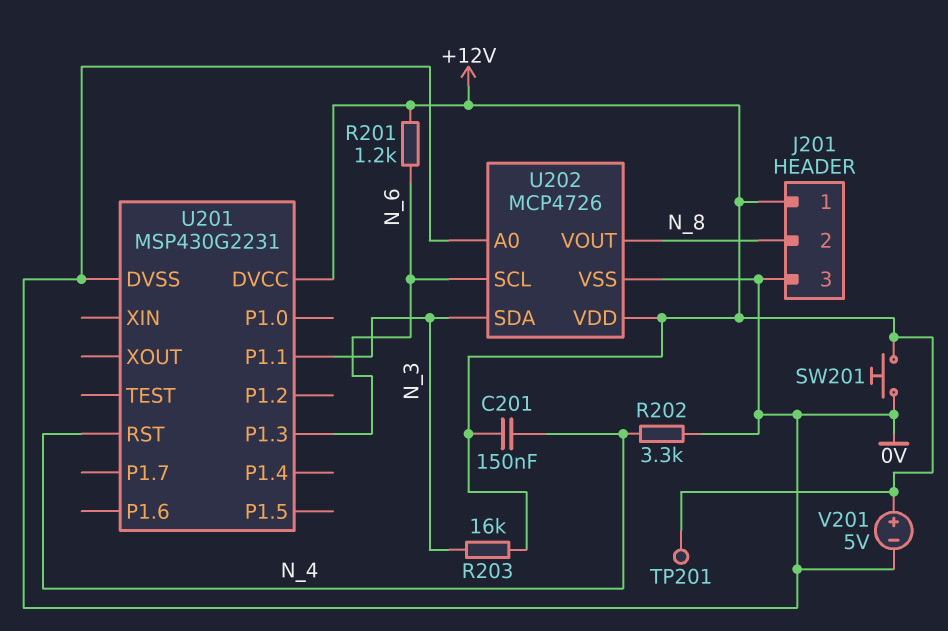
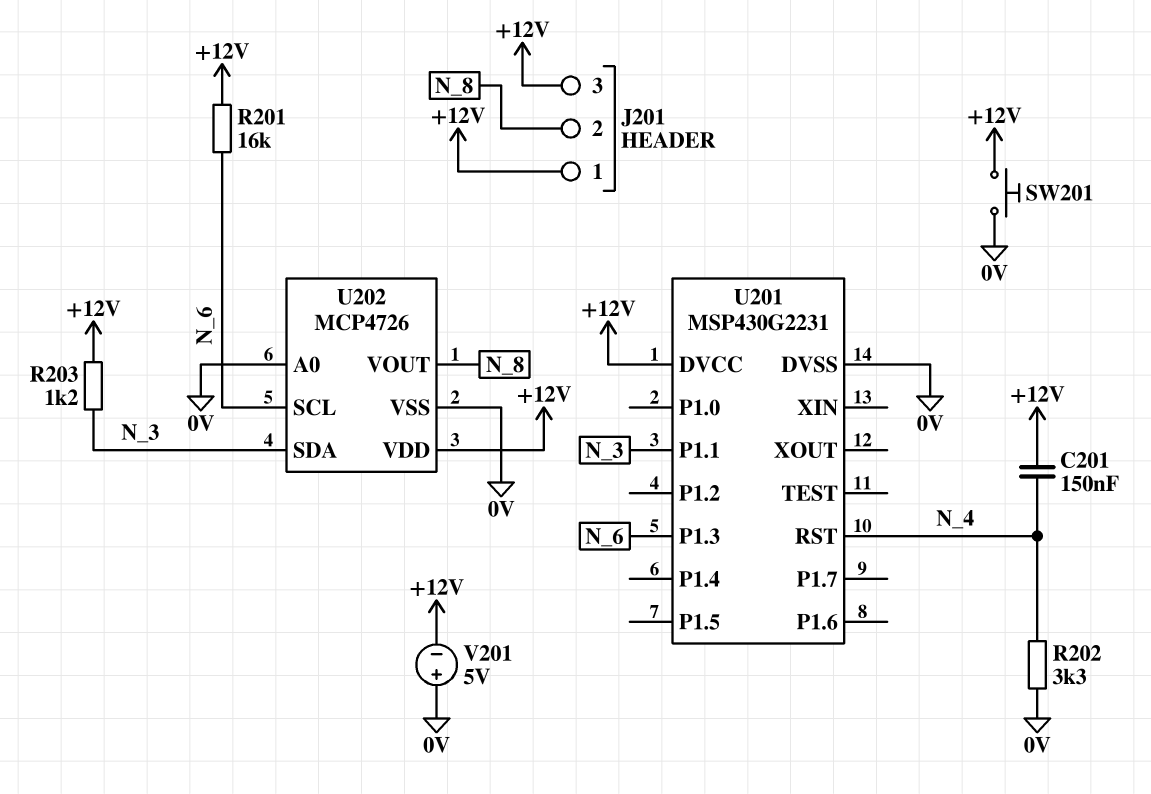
J201 pin 3: 0V -> +12V
R201: 1.2k (+12V, N_6) -> 16k (+12V, N_6)
R203: 16k (+12V, N_3) -> 1.2k (+12V, N_3)
TP201: test point (+12V) -> none
V201: 5V (plus +12V, minus 0V) -> 5V (plus 0V, minus +12V)

